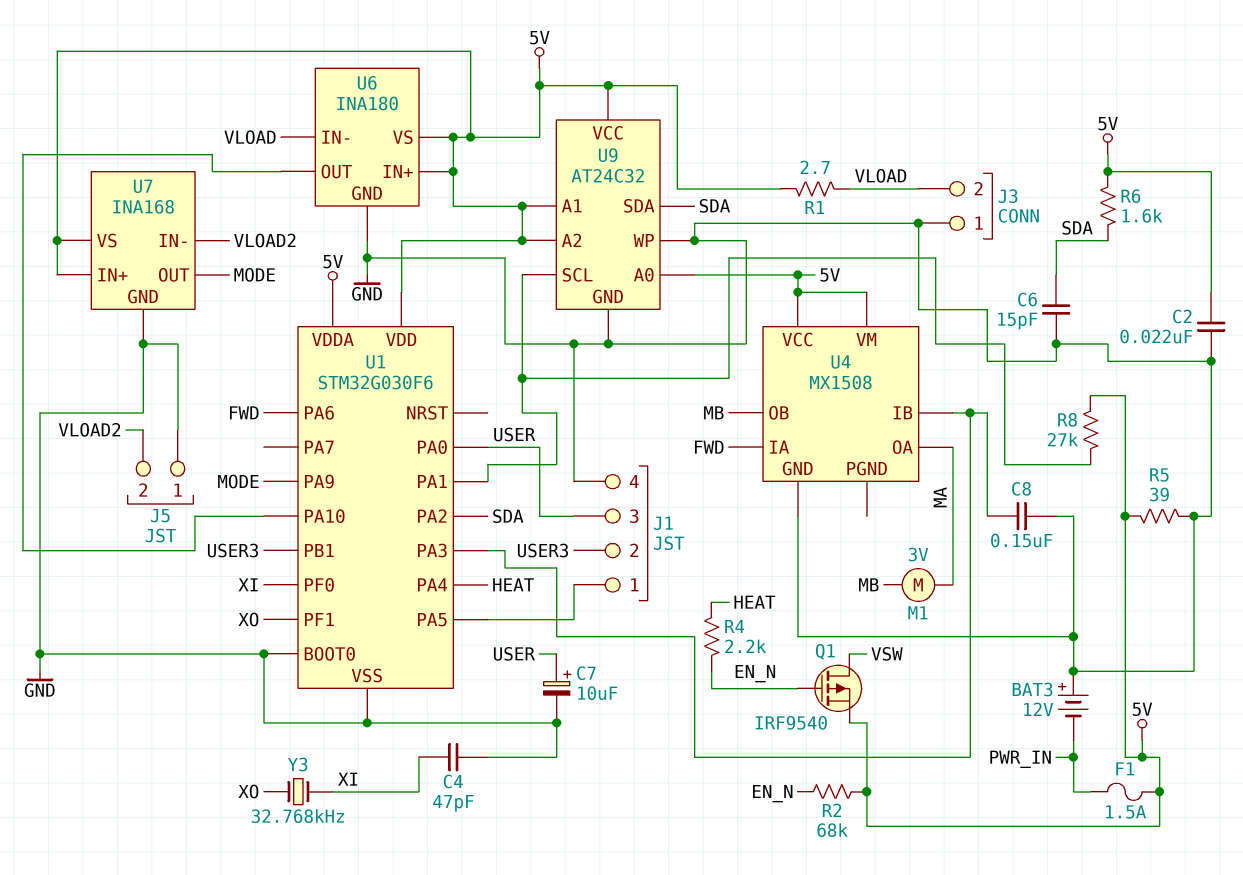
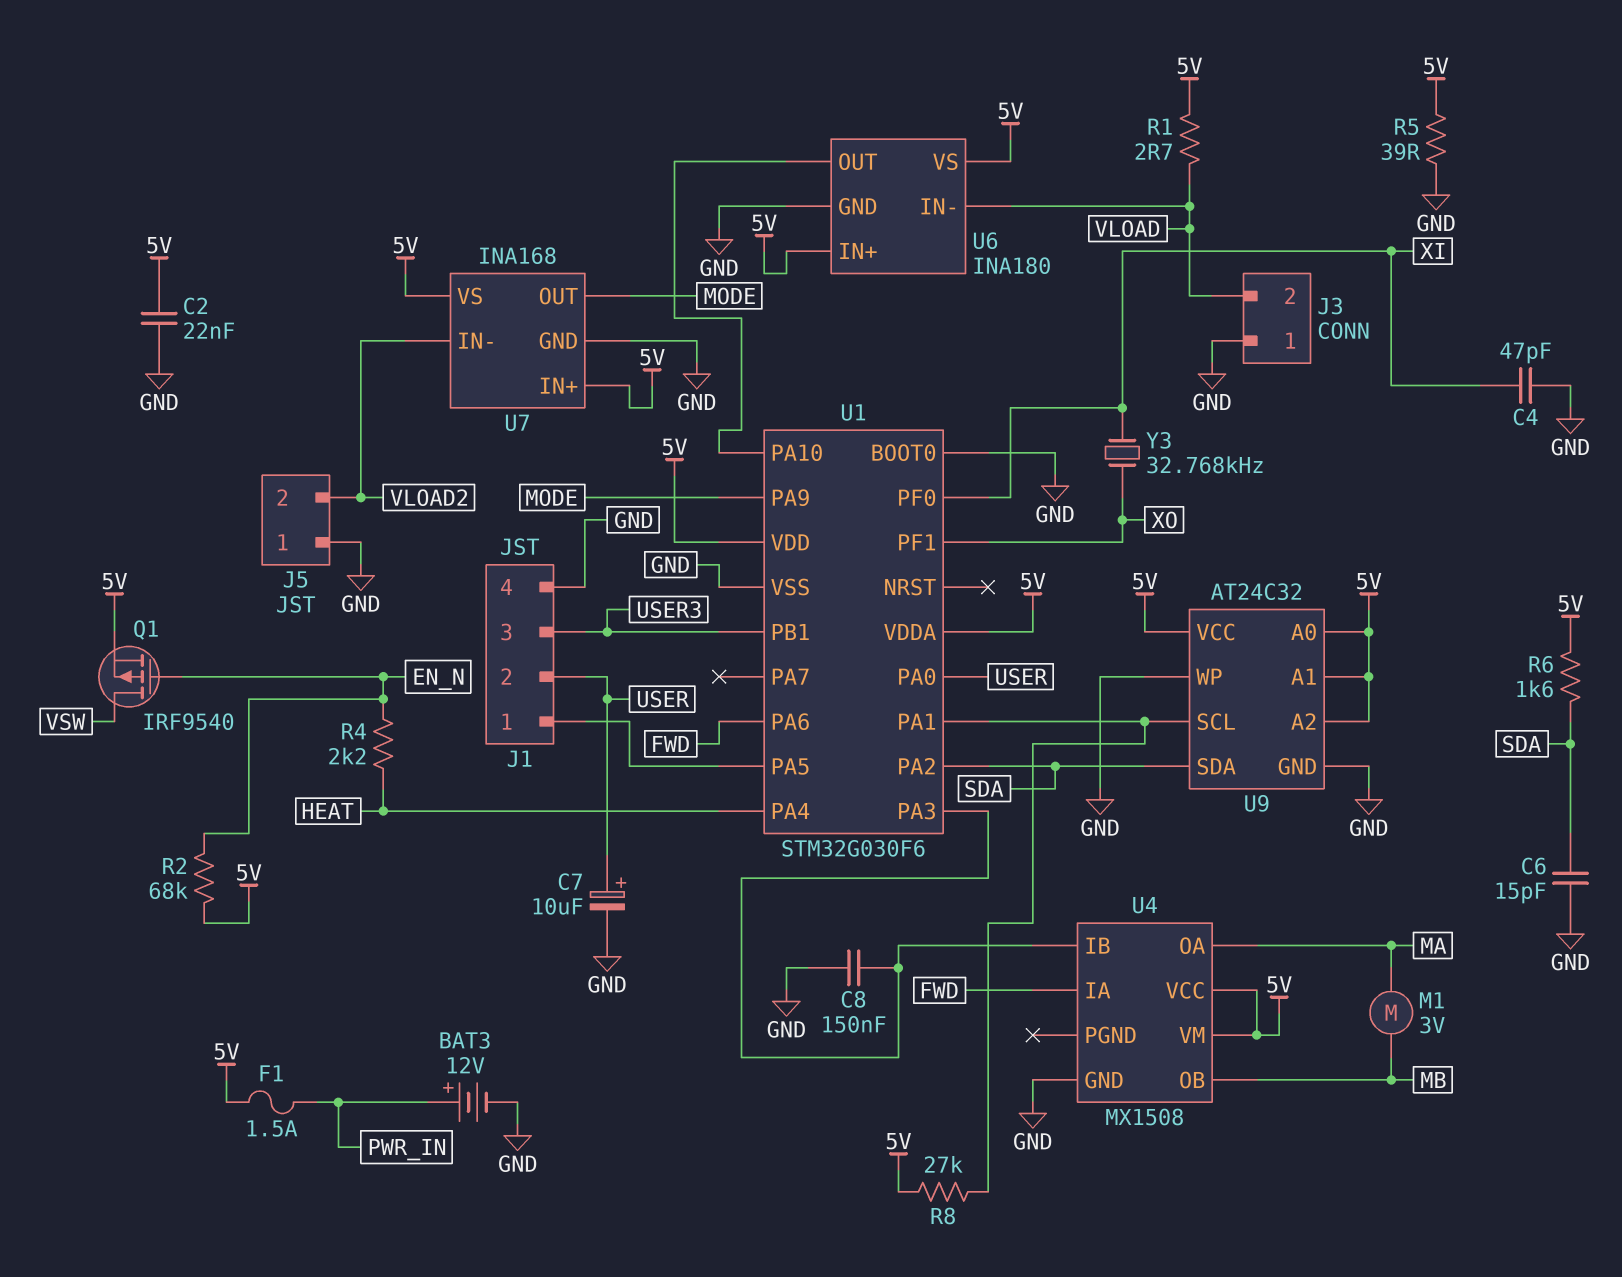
BAT3: 12V (plus GND, minus PWR_IN) -> 12V (plus PWR_IN, minus GND)
J1 pin 2: USER3 -> USER
J1 pin 3: USER -> USER3

